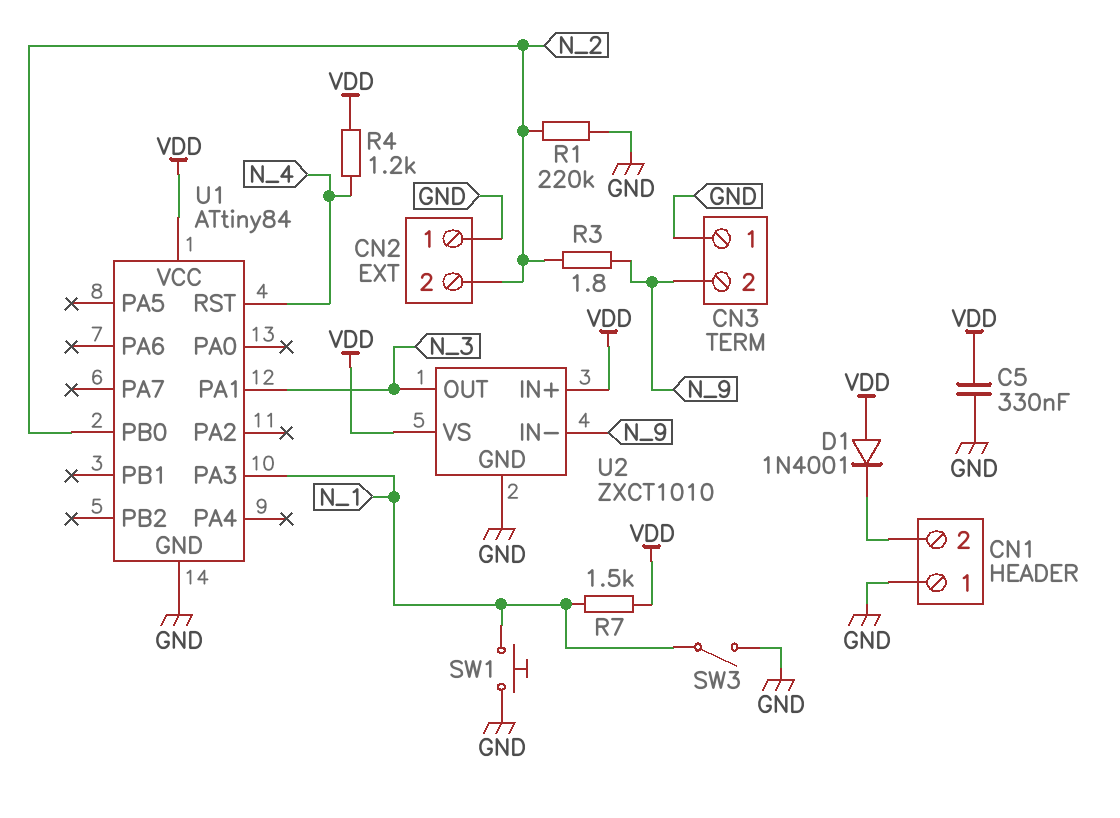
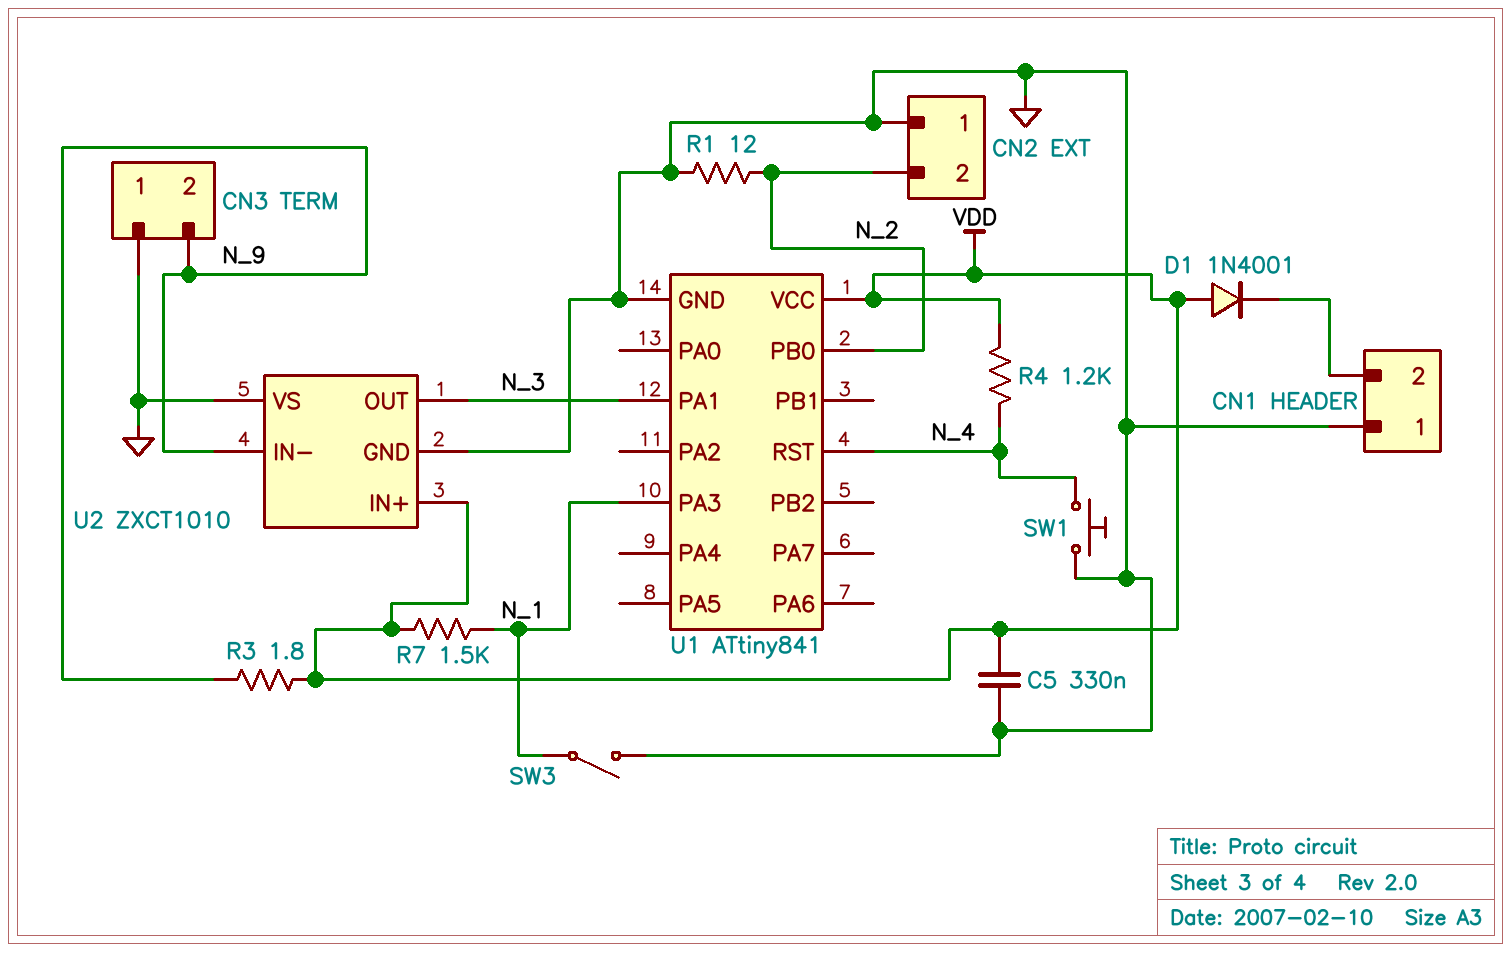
R1: 220k (GND, N_2) -> 12 (GND, N_2)
R3: 1.8 (N_2, N_9) -> 1.8 (N_9, VDD)
SW1: button (GND, N_1) -> button (GND, N_4)
U1: ATtiny84 -> ATtiny841
U2 pin VS: VDD -> GND

